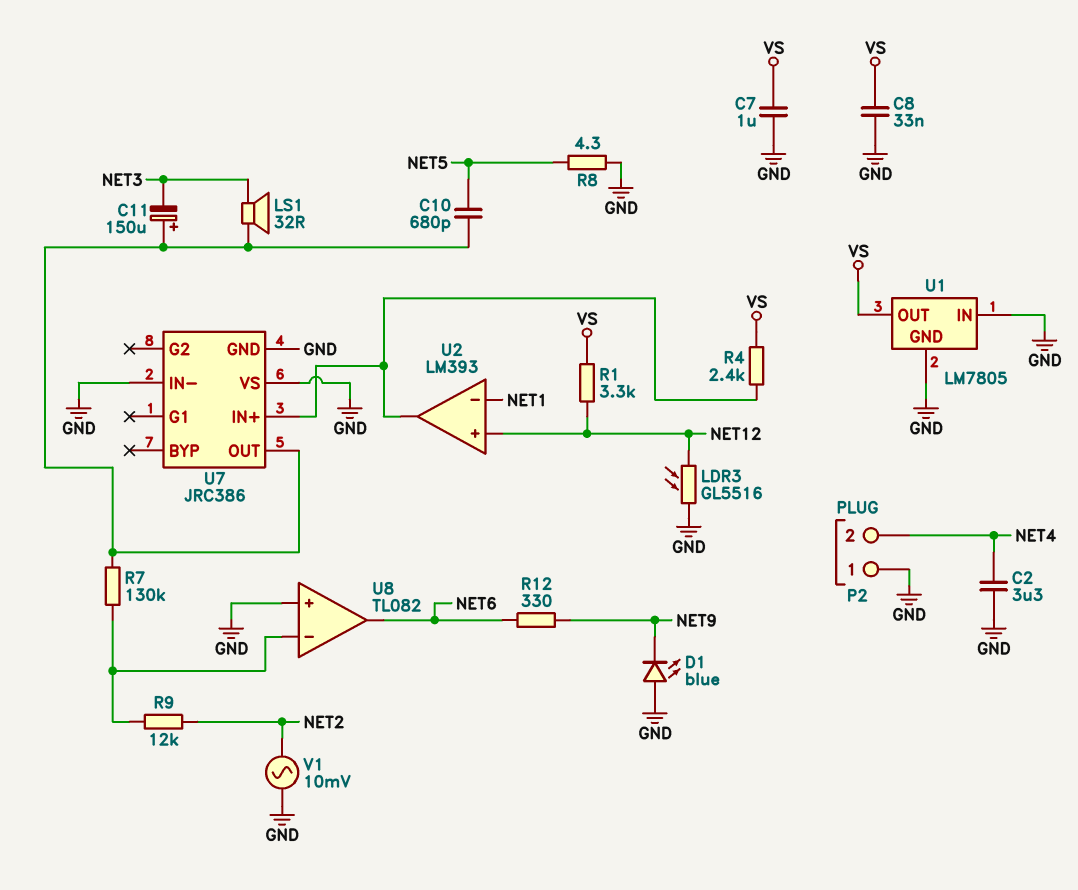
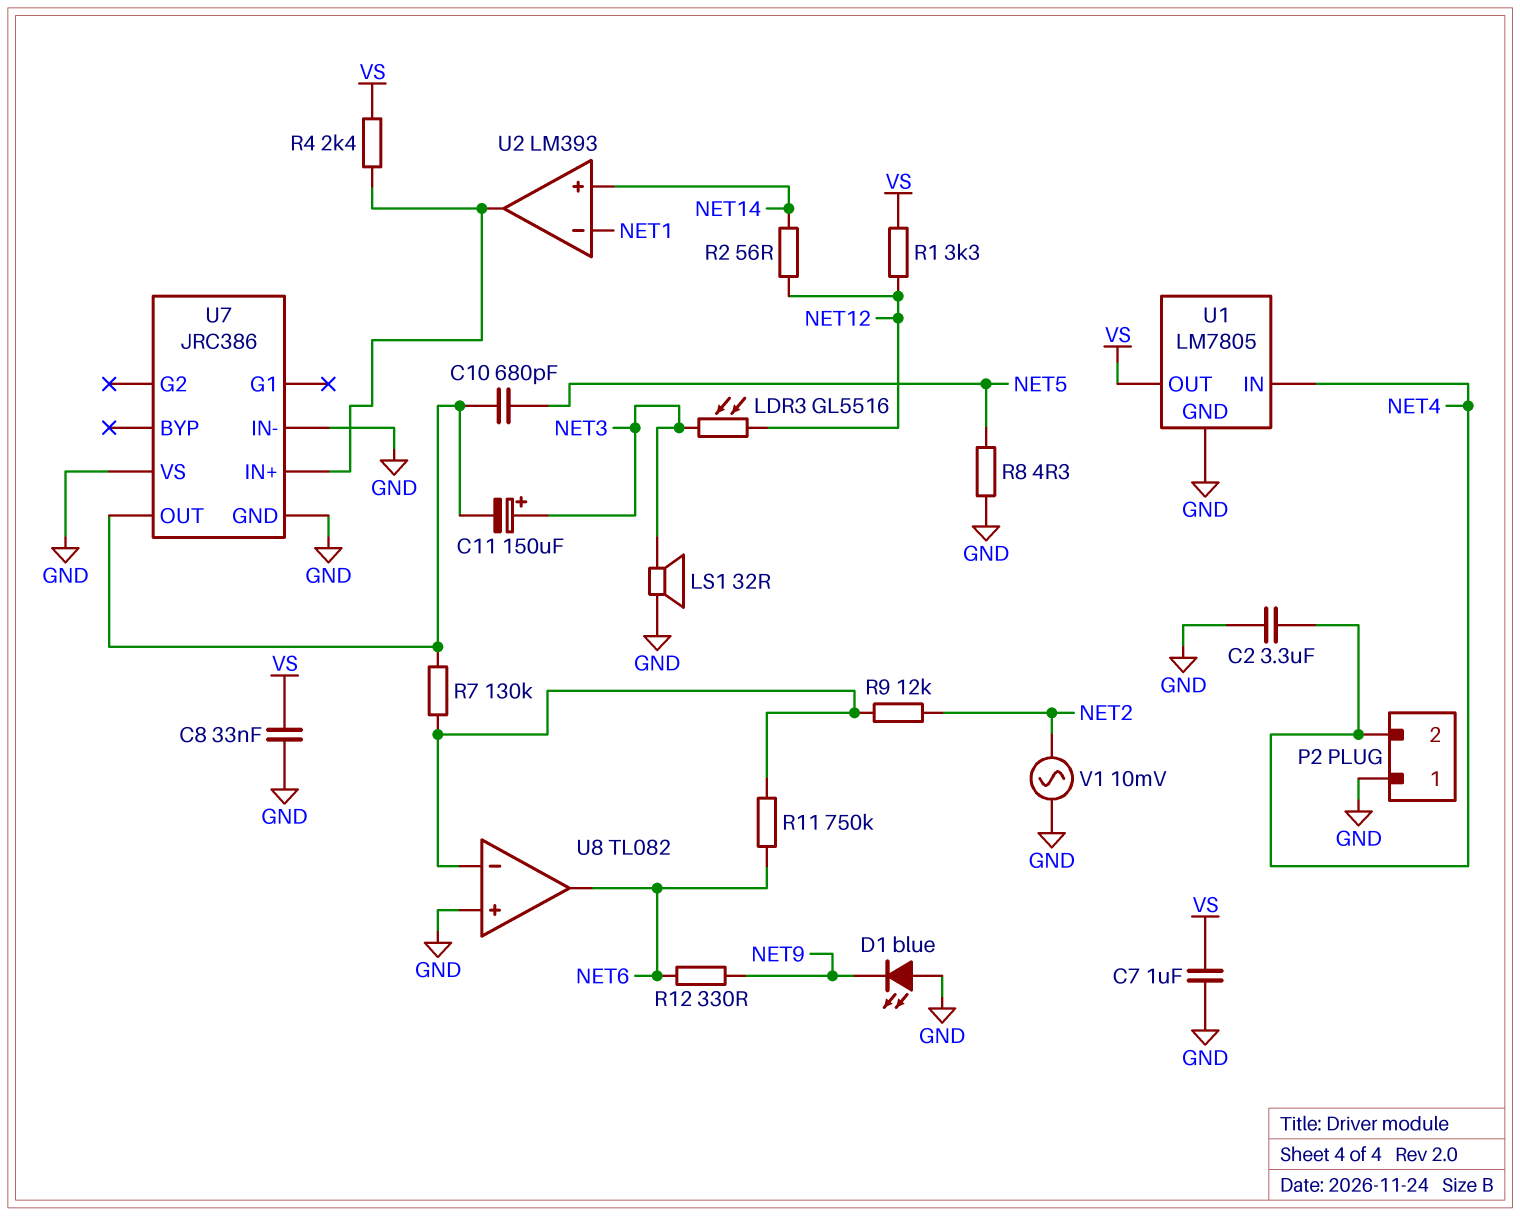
C11: 150uF (plus U7/OUT, minus NET3) -> 150uF (plus NET3, minus U7/OUT)
LDR3: GL5516 (GND, NET12) -> GL5516 (NET3, NET12)
LS1: speaker 32R (NET3, U7/OUT) -> speaker 32R (GND, NET3)
R2: none -> 56 (NET12, NET14)
R11: none -> 750k (NET6, U8/in-)
U1 pin IN: GND -> NET4
U2 pin in+: NET12 -> NET14

